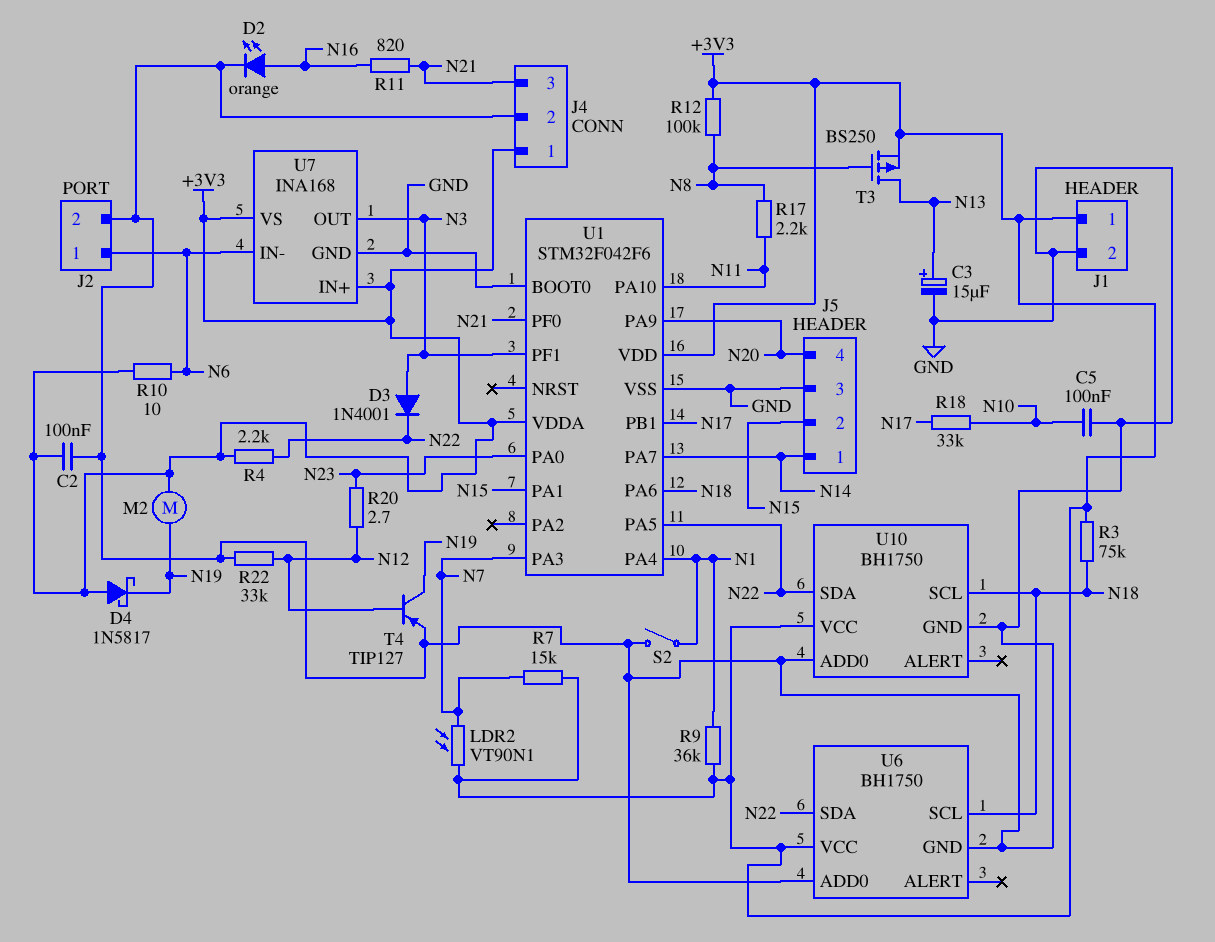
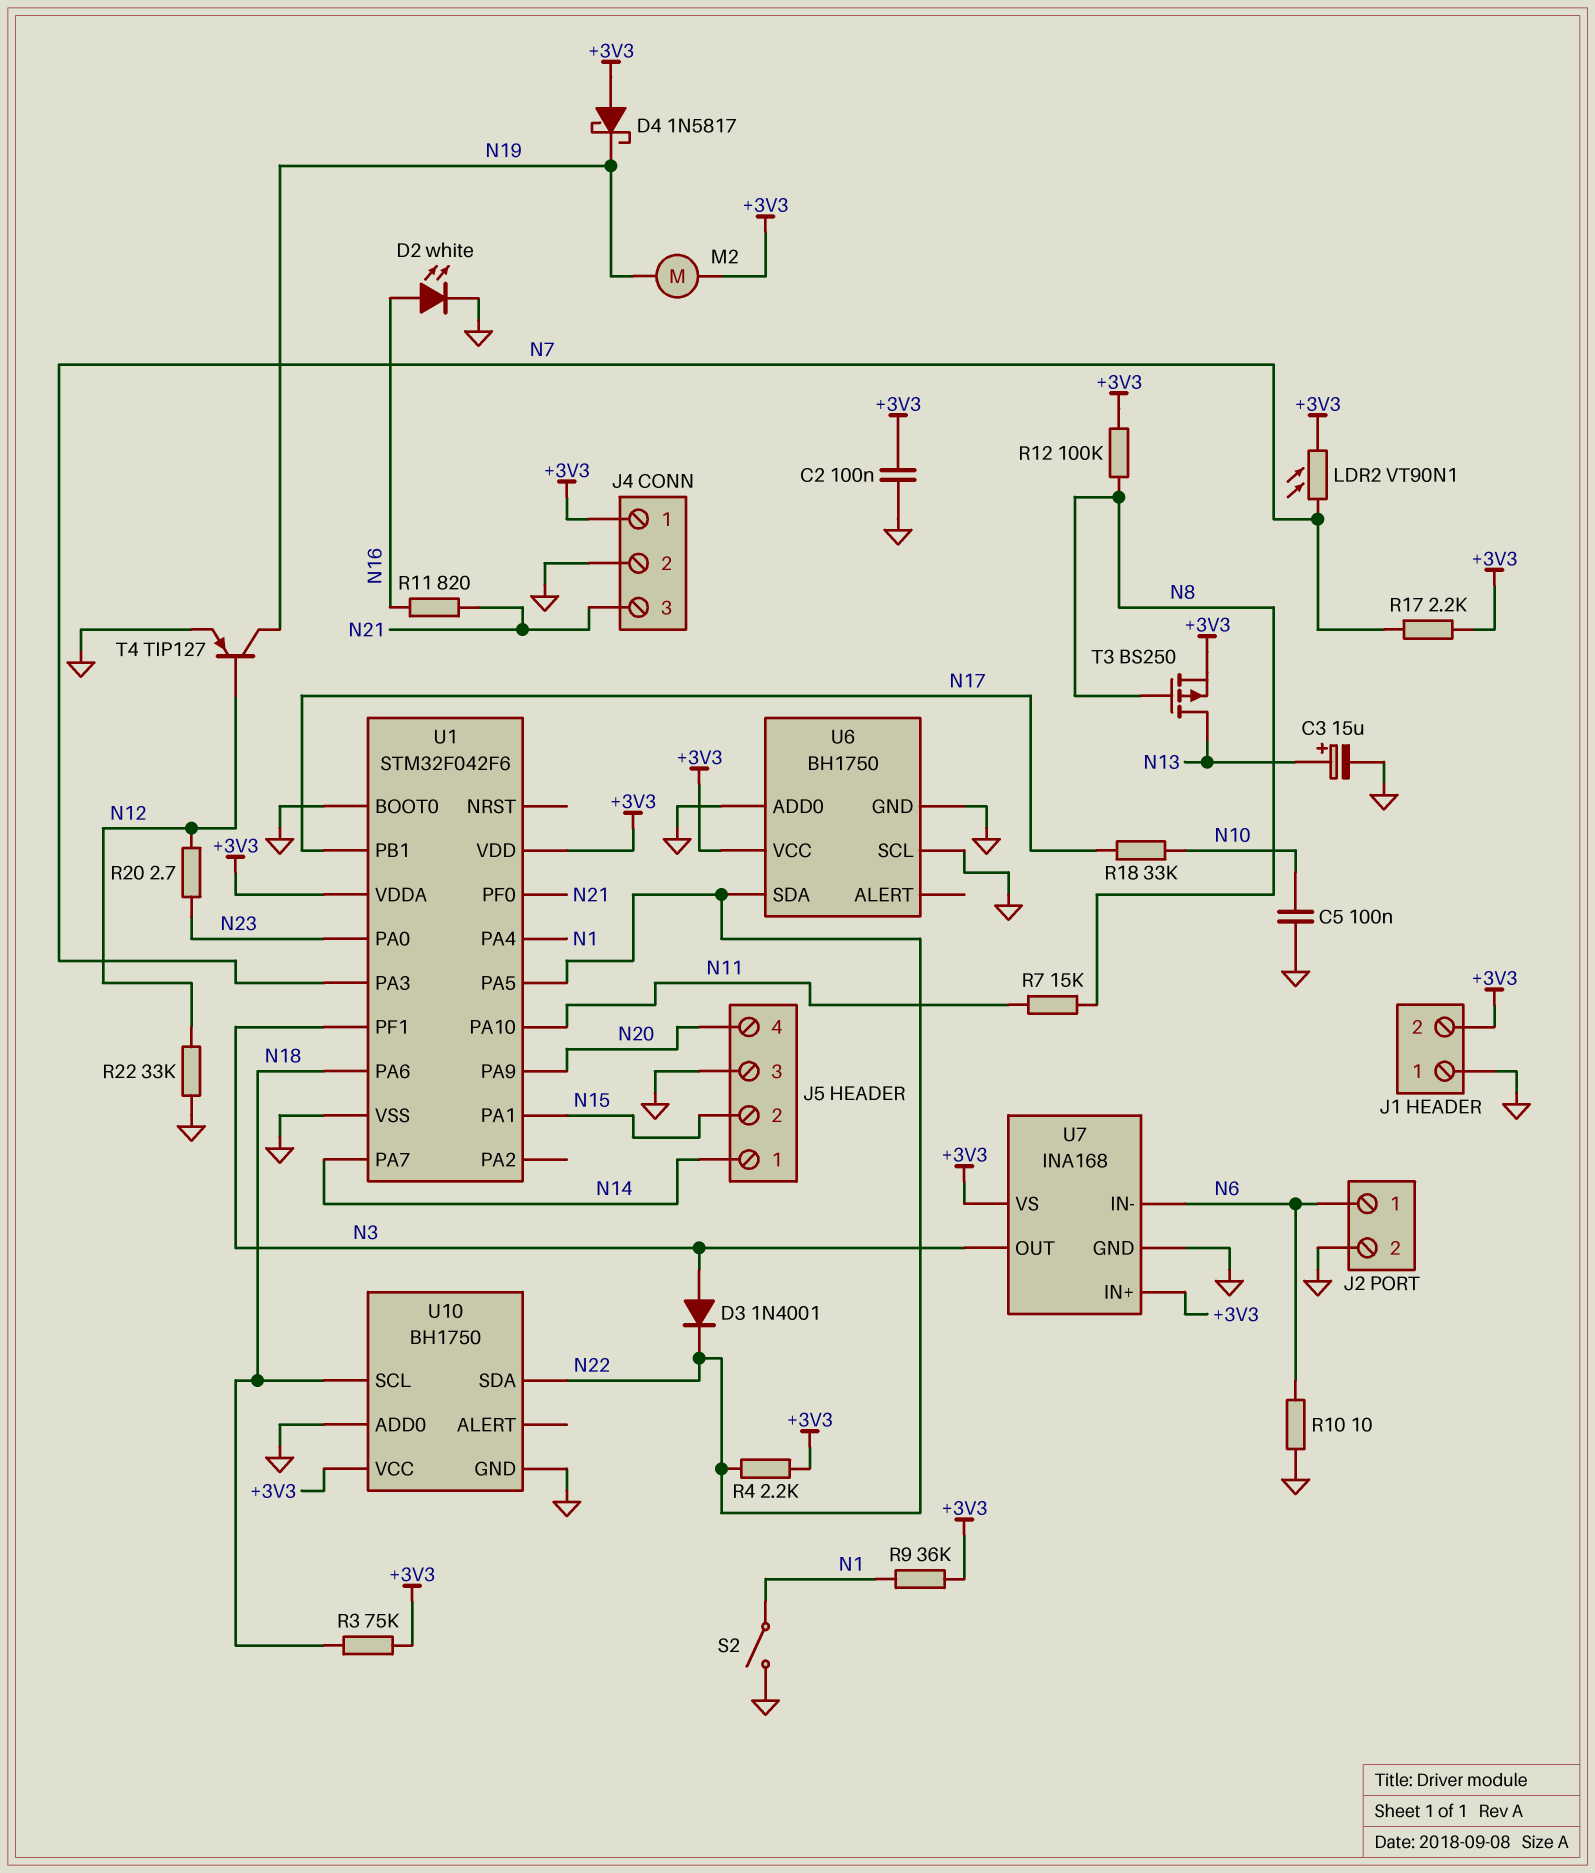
D2: LED orange (A N16, K GND) -> LED white (A N16, K GND)
J1 pin 1: +3V3 -> GND
J1 pin 2: GND -> +3V3
R7: 15k (+3V3, N7) -> 15k (N8, N11)
R10: 10 (+3V3, N6) -> 10 (GND, N6)
R17: 2.2k (N8, N11) -> 2.2k (+3V3, N7)
U6 pin SCL: N18 -> GND

